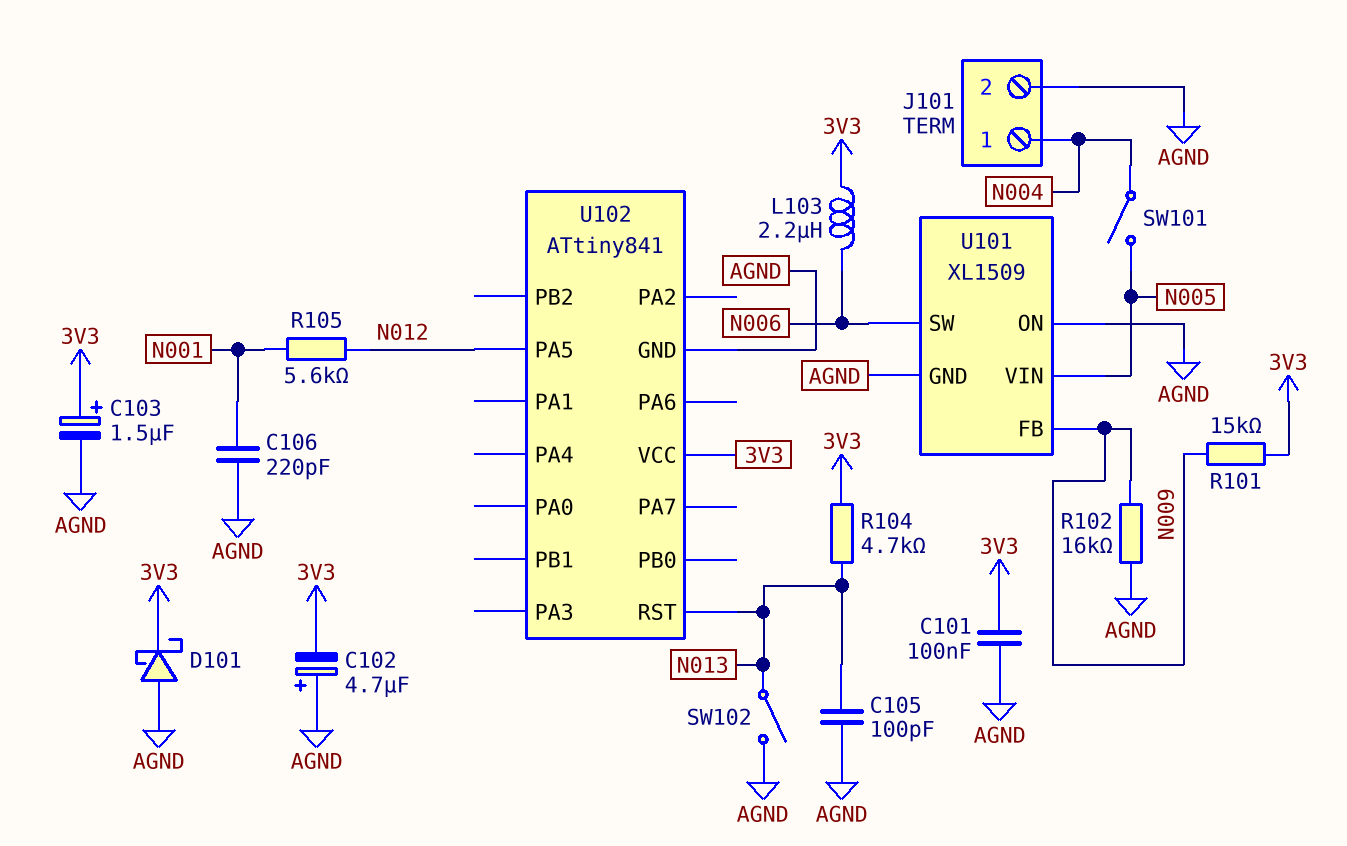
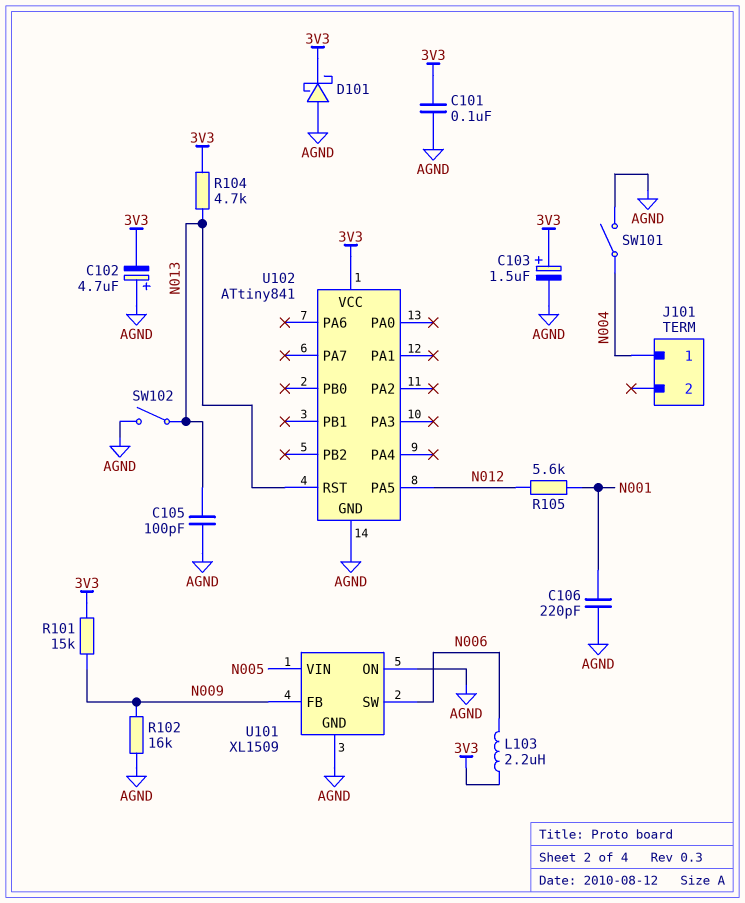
J101 pin 2: AGND -> none
SW101: switch (N004, N005) -> switch (AGND, N004)

